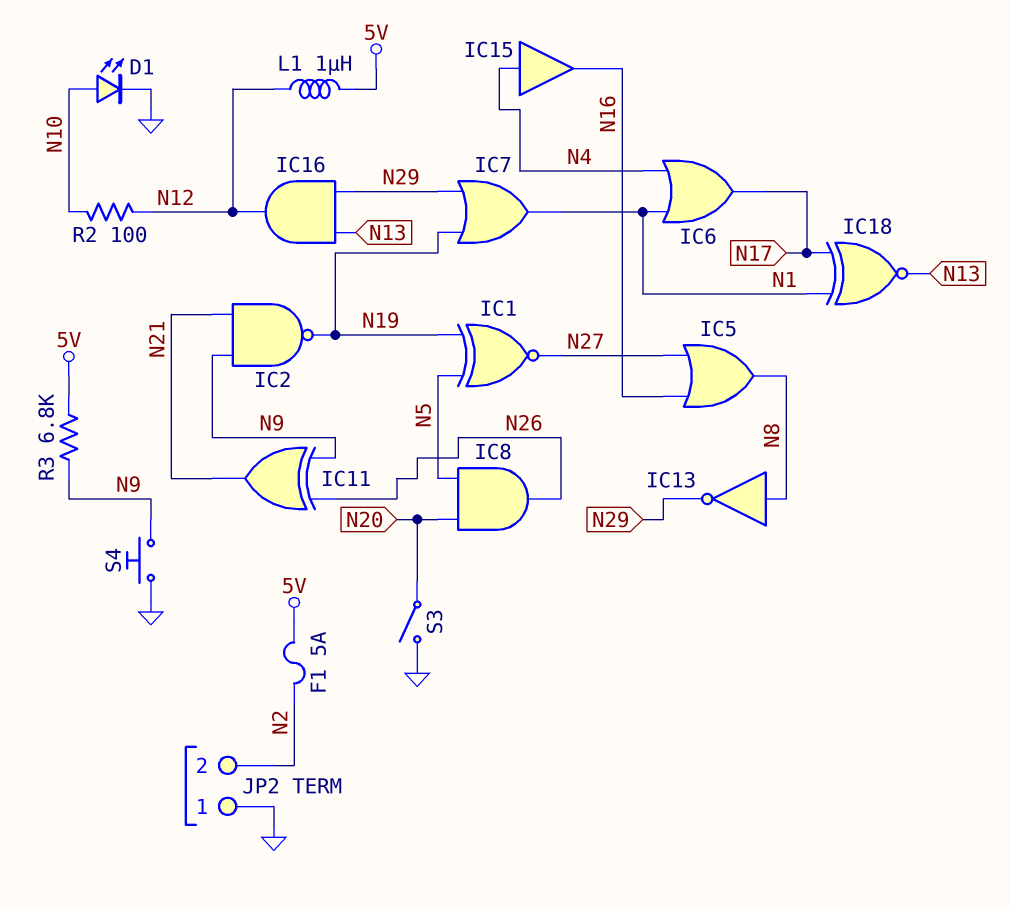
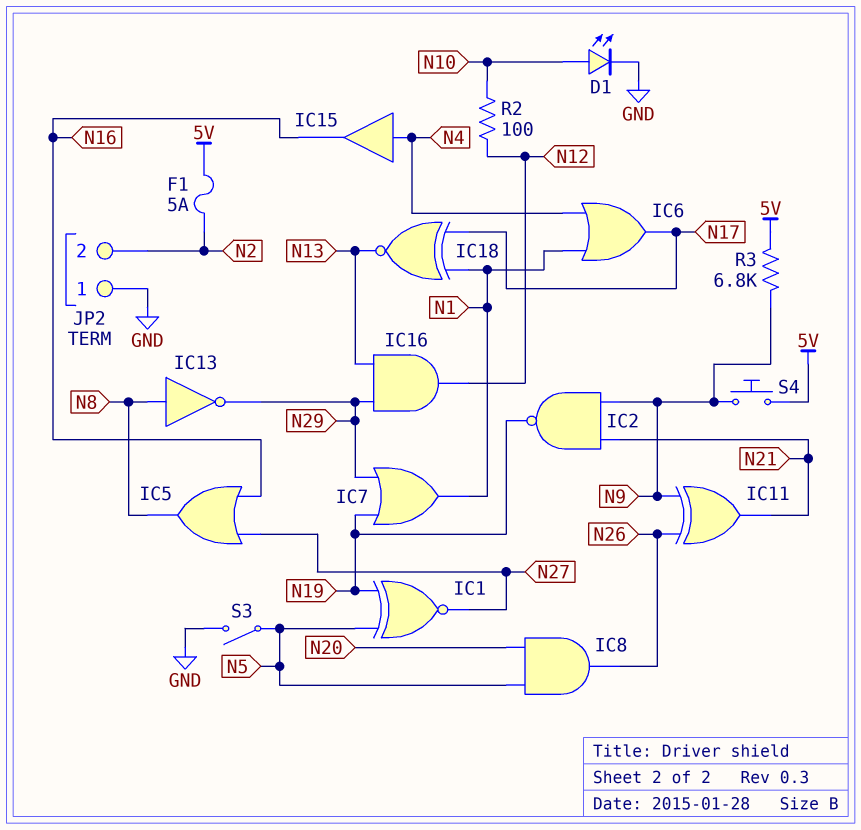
L1: 1uH (5V, N12) -> none
S3: switch (GND, N20) -> switch (GND, N5)
S4: button (GND, N9) -> button (5V, N9)

